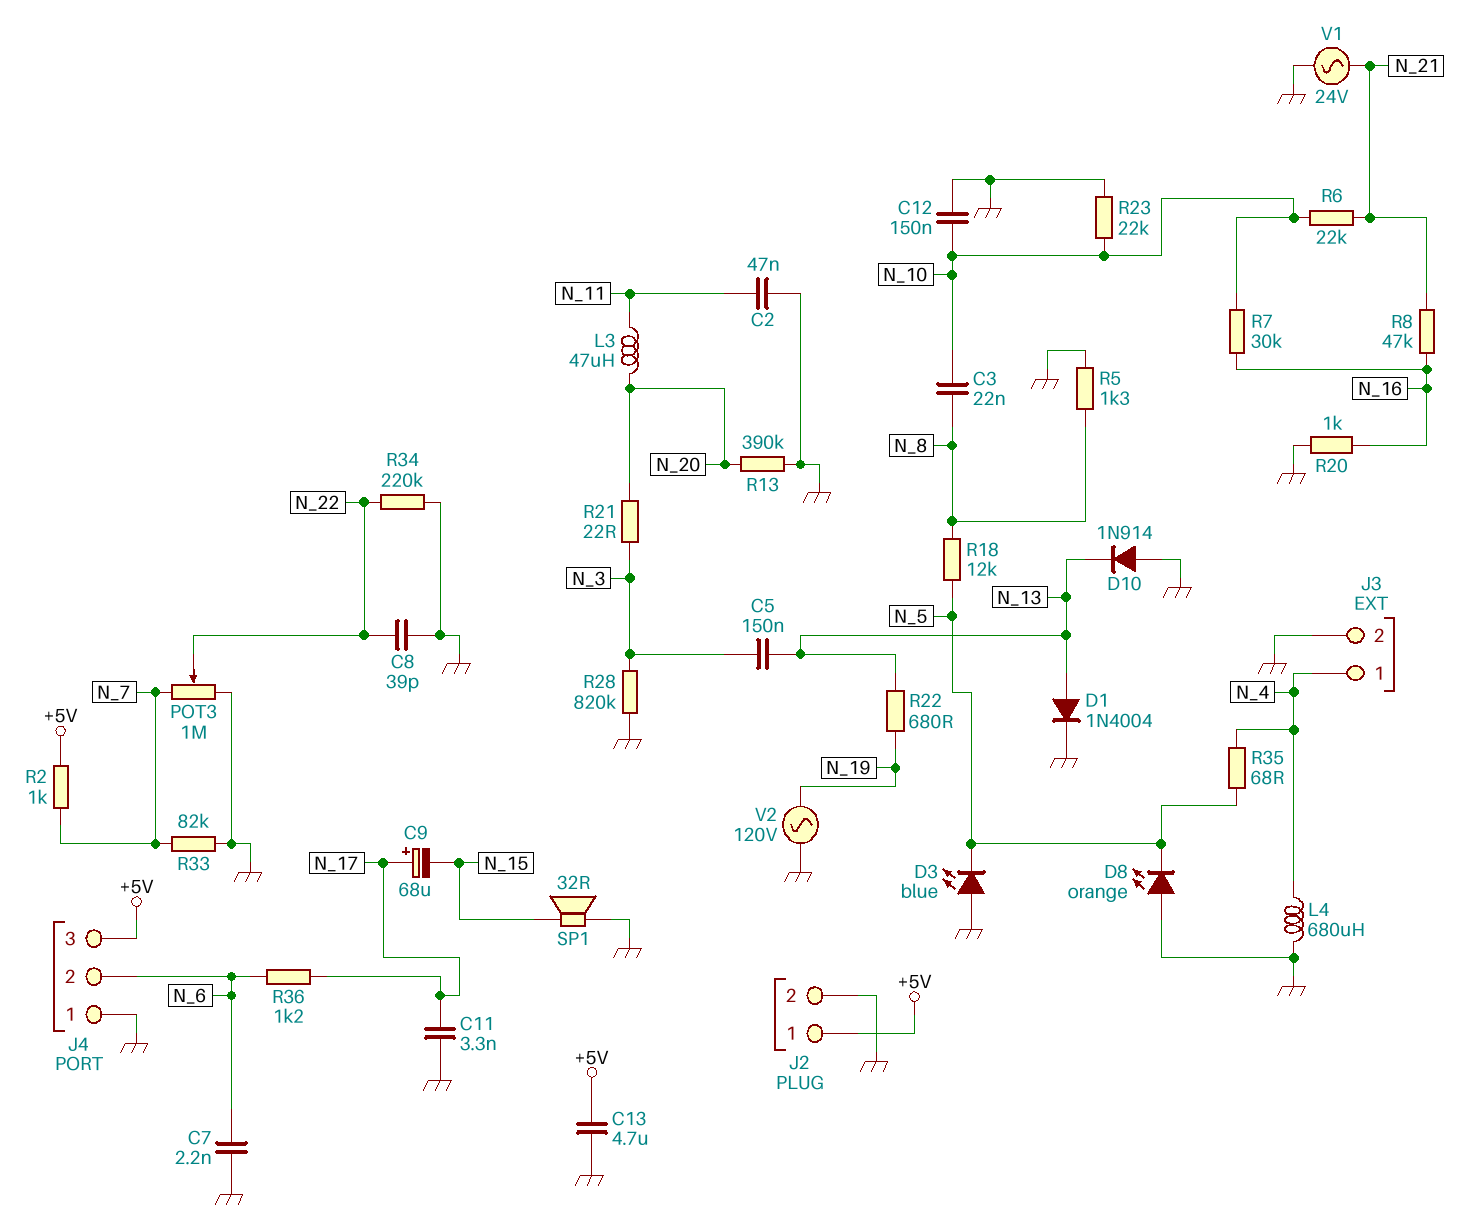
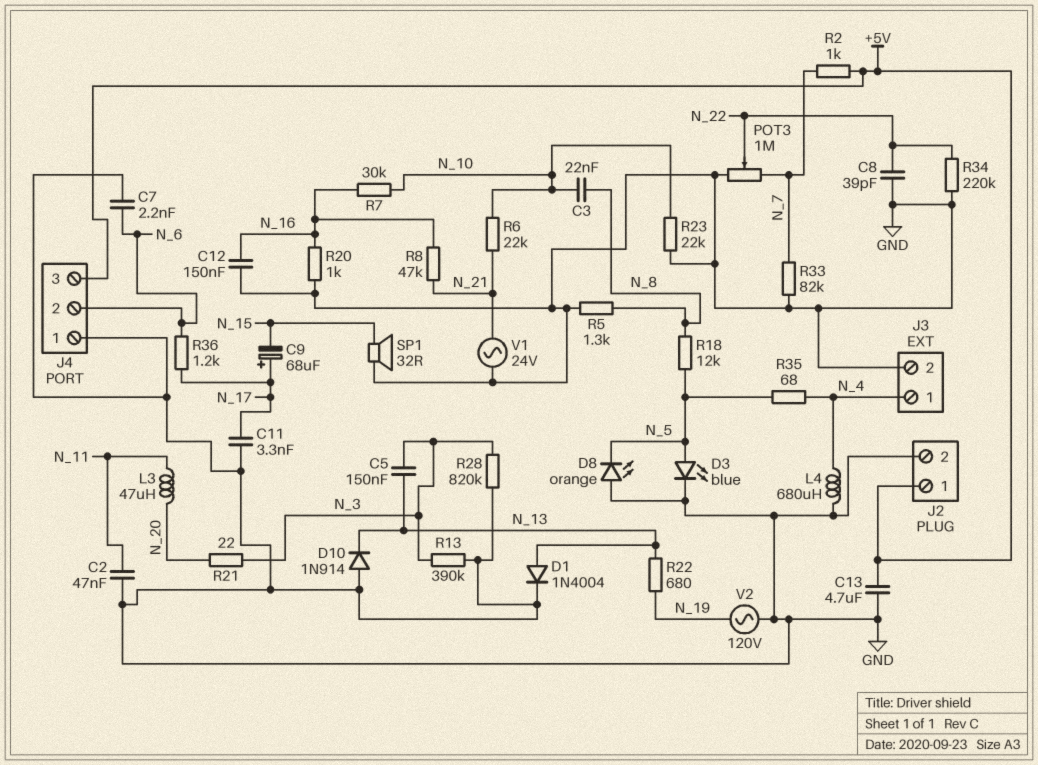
C12: 150nF (GND, N_10) -> 150nF (GND, N_16)
D3: LED blue (A GND, K N_5) -> LED blue (A N_5, K GND)
R13: 390k (GND, N_20) -> 390k (GND, N_3)

